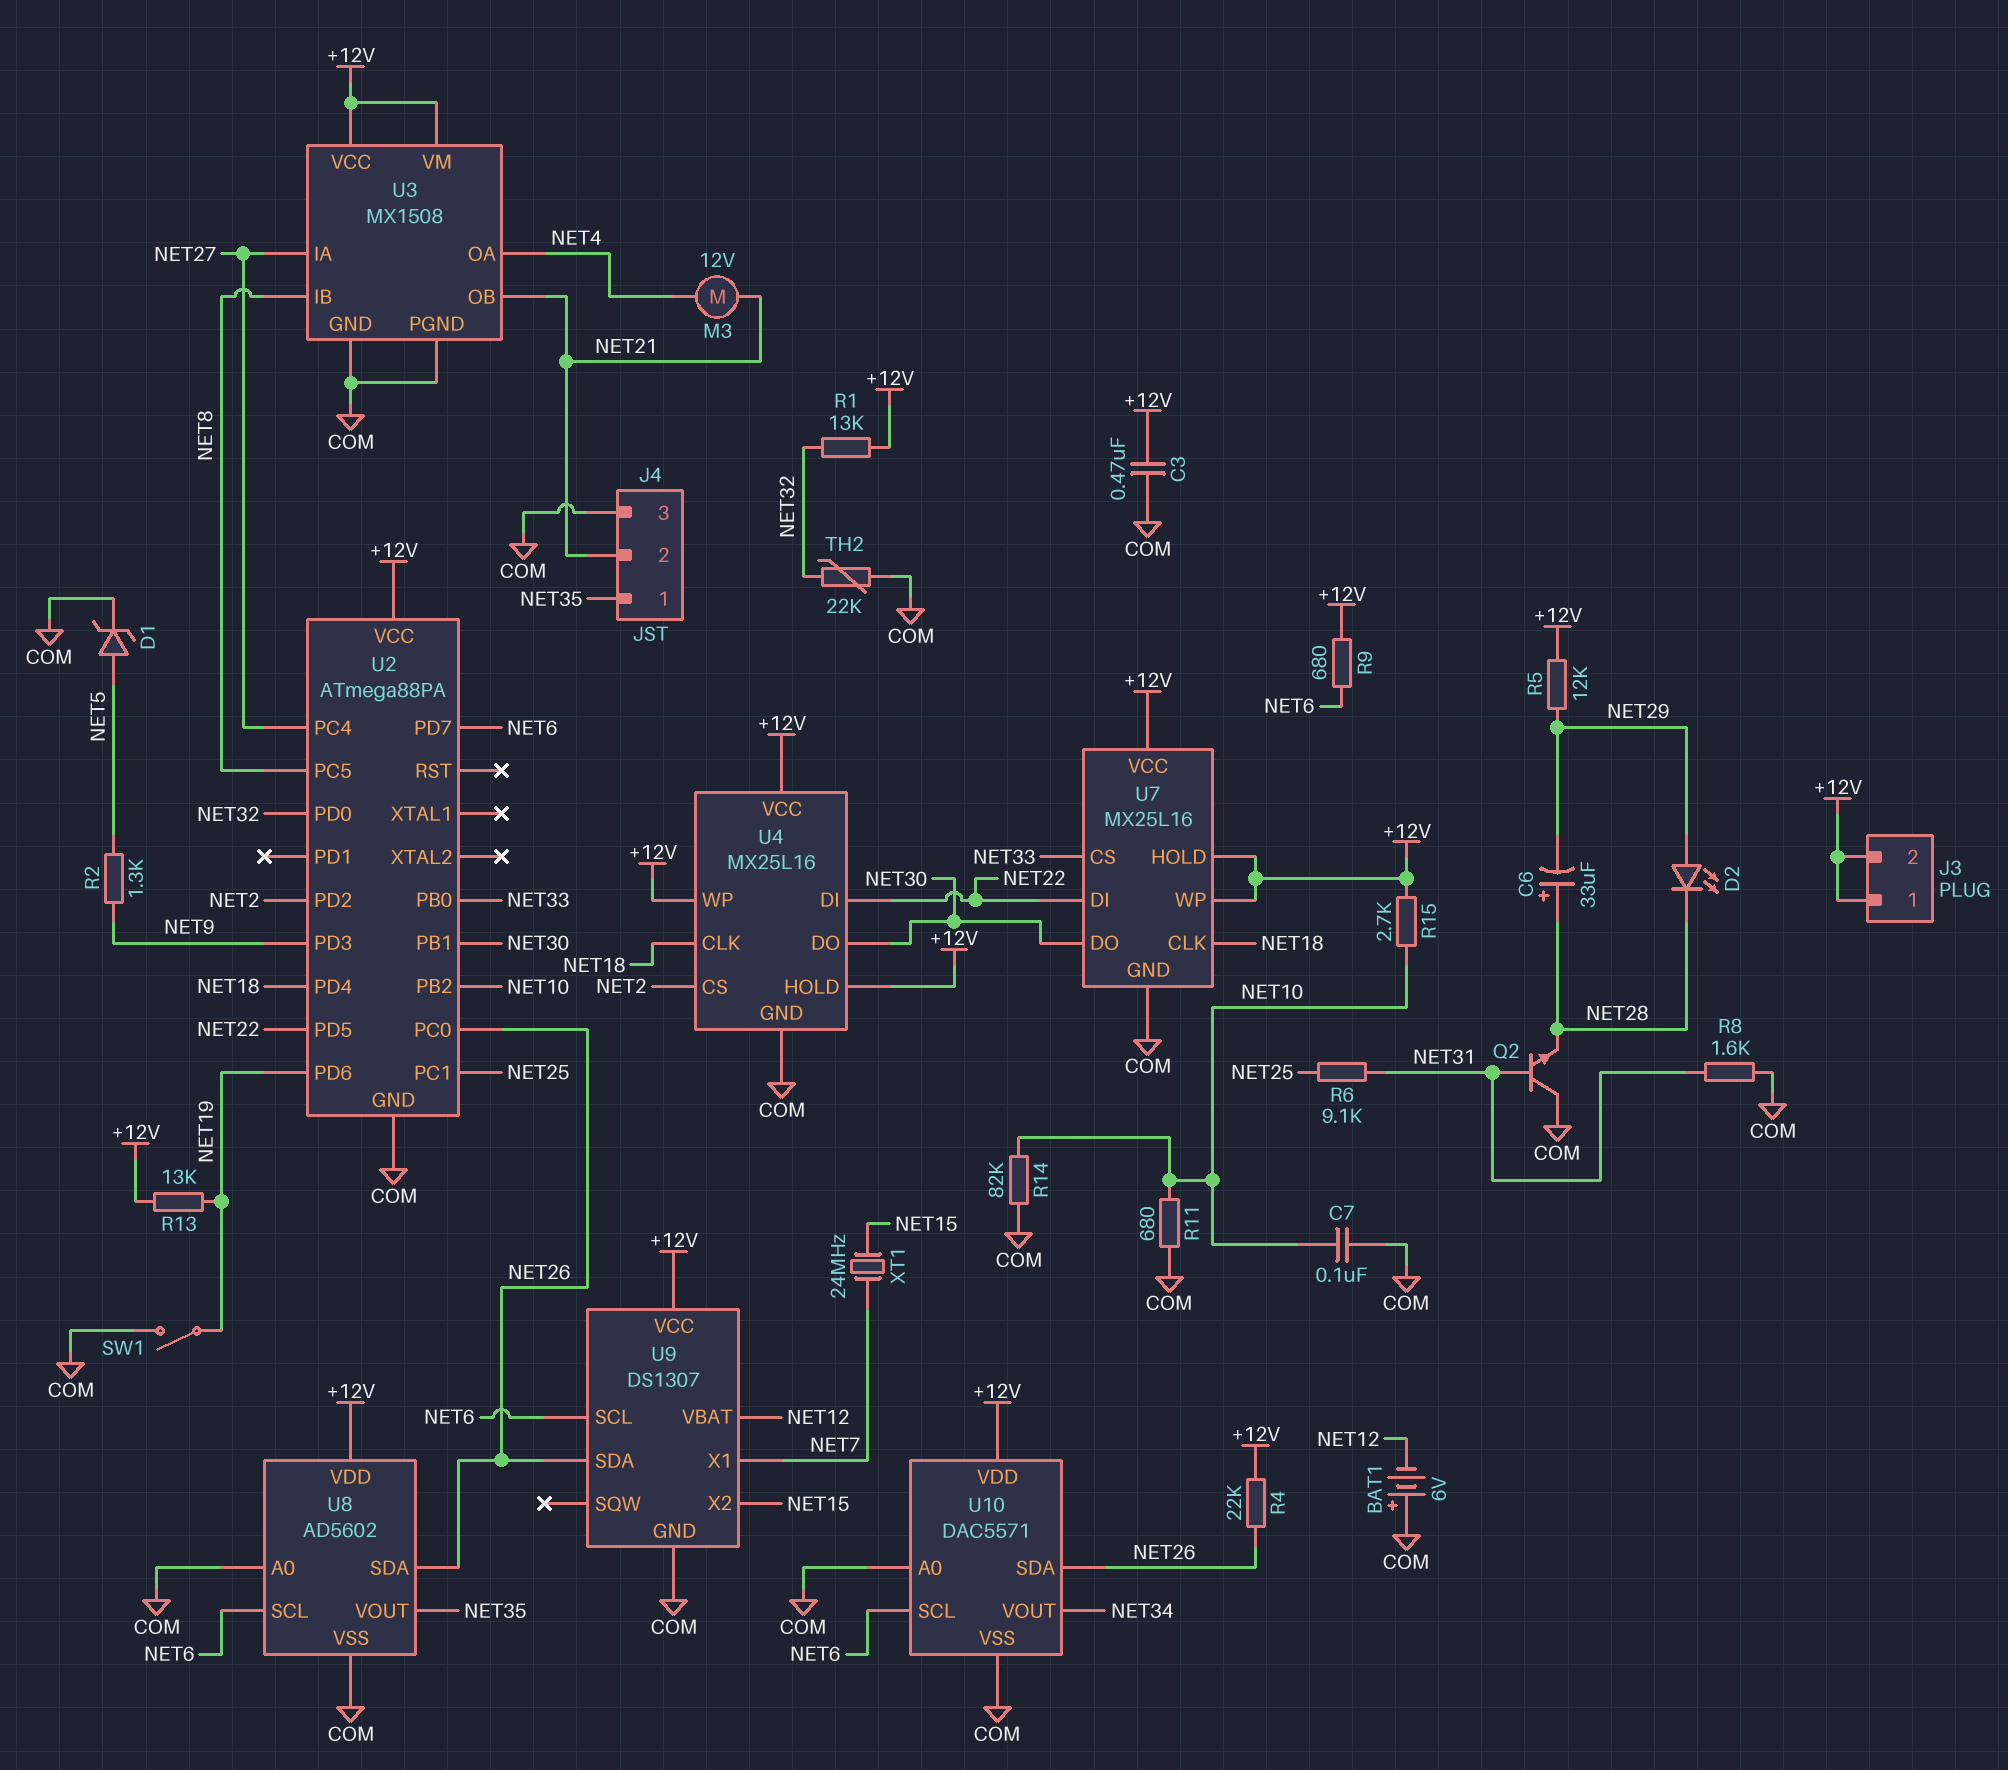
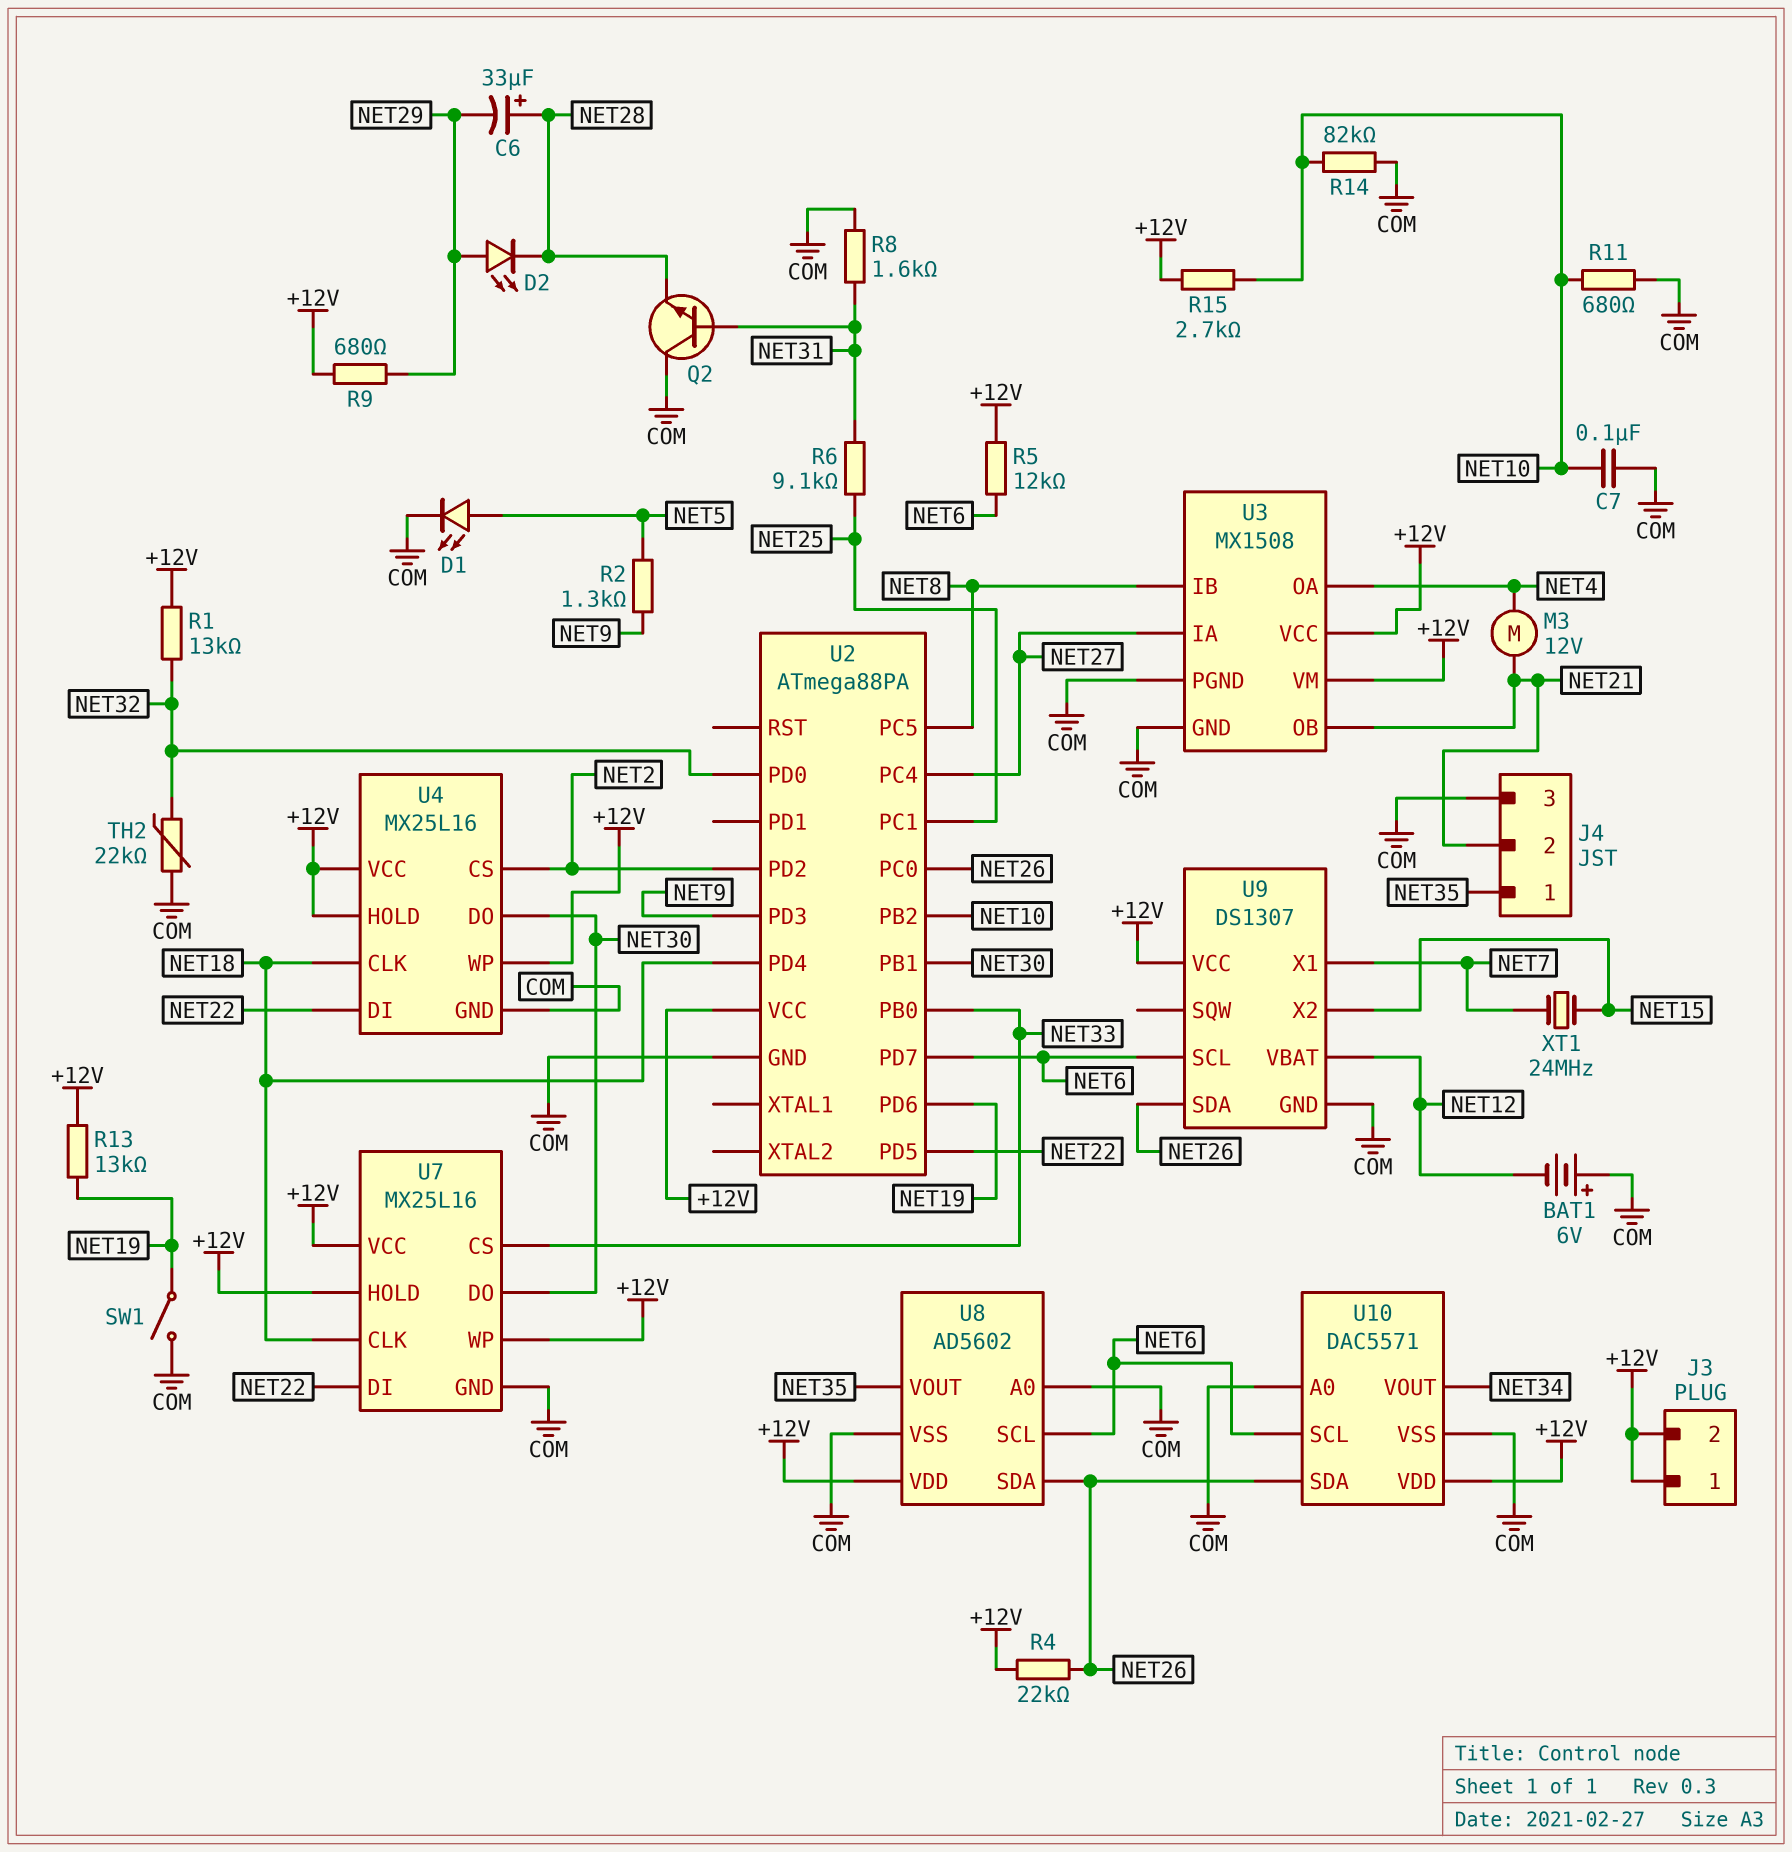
C3: 470nF (+12V, COM) -> none
D1: zener (A NET5, K COM) -> LED (A NET5, K COM)
R5: 12k (+12V, NET29) -> 12k (+12V, NET6)
R9: 680 (+12V, NET6) -> 680 (+12V, NET29)

